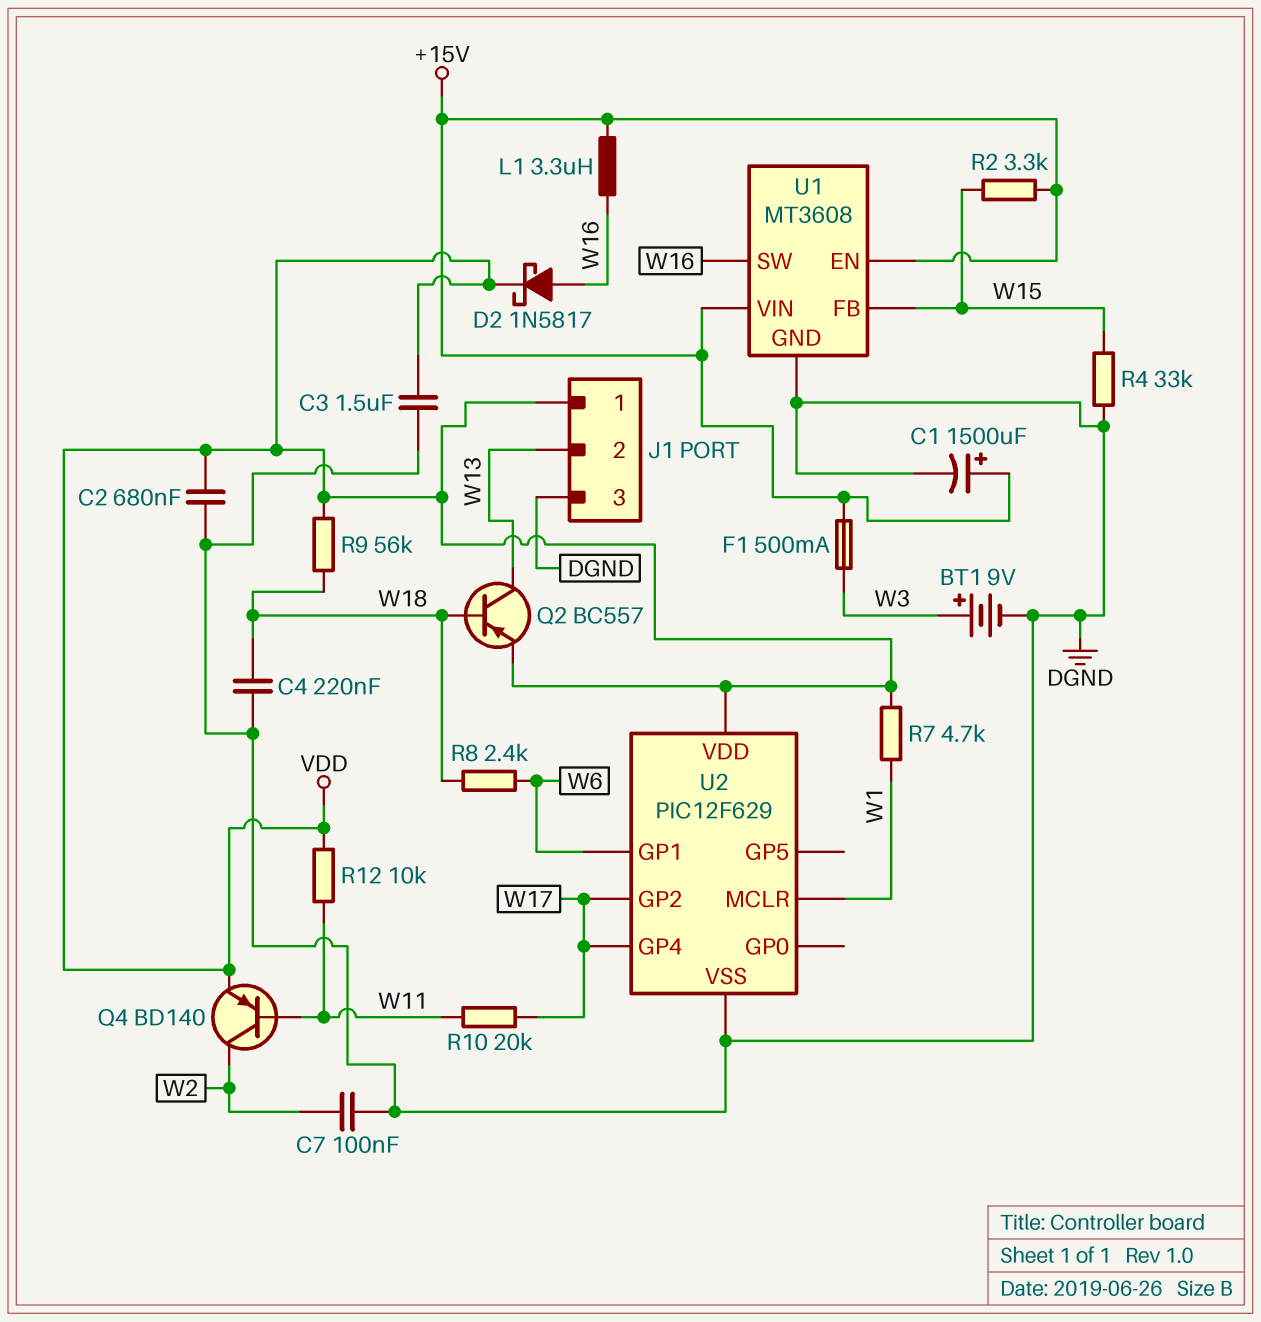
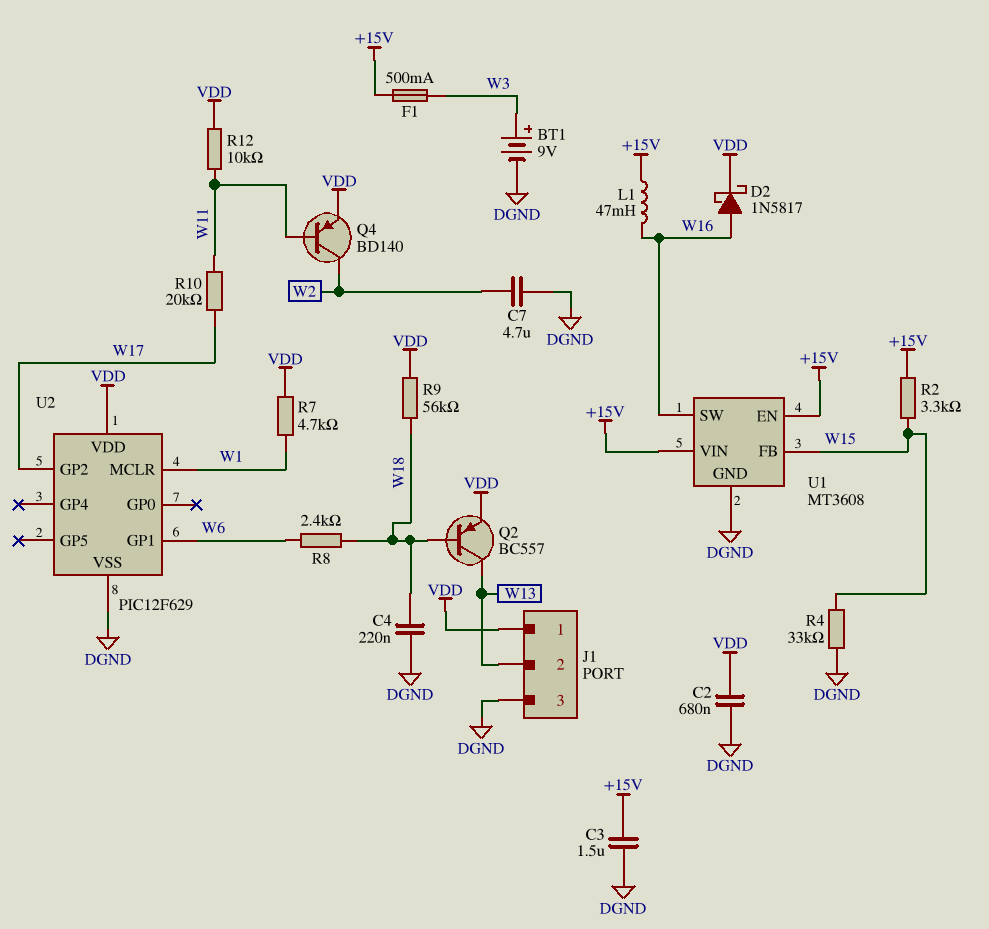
C1: 1500uF (plus +15V, minus DGND) -> none
C3: 1.5uF (DGND, VDD) -> 1.5uF (+15V, DGND)
C7: 100nF (DGND, W2) -> 4.7uF (DGND, W2)
L1: 3.3uH (+15V, W16) -> 47mH (+15V, W16)
U2 pin GP4: W17 -> none

